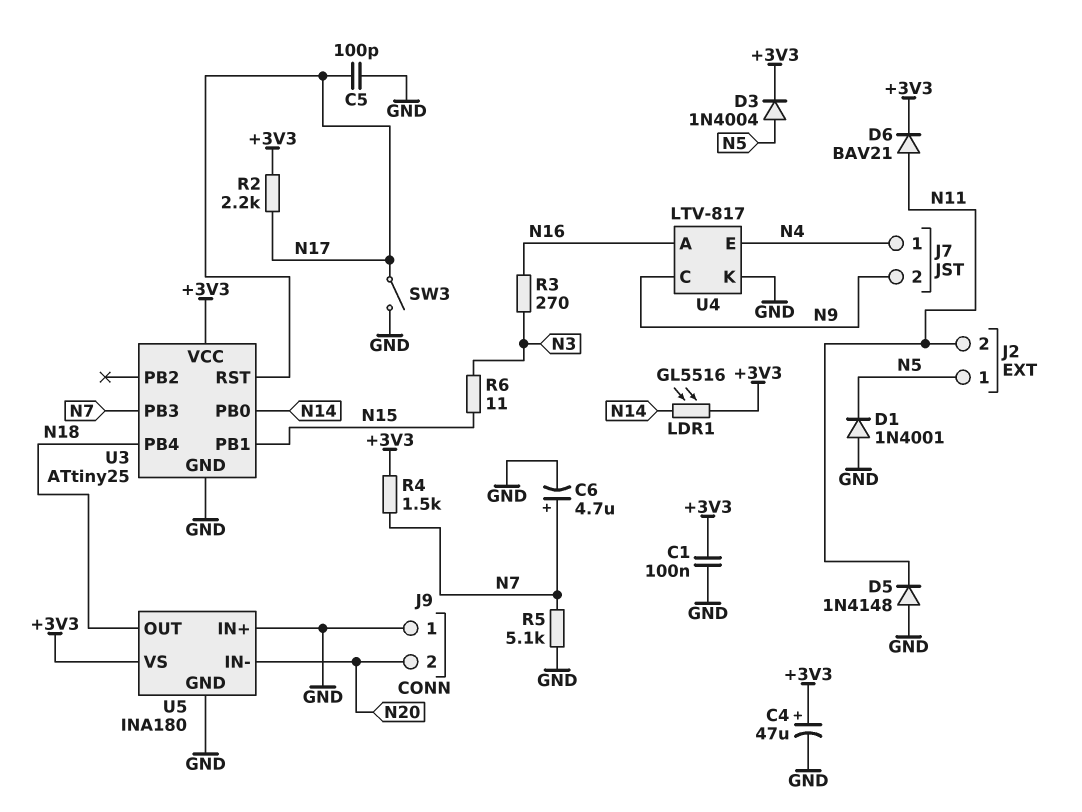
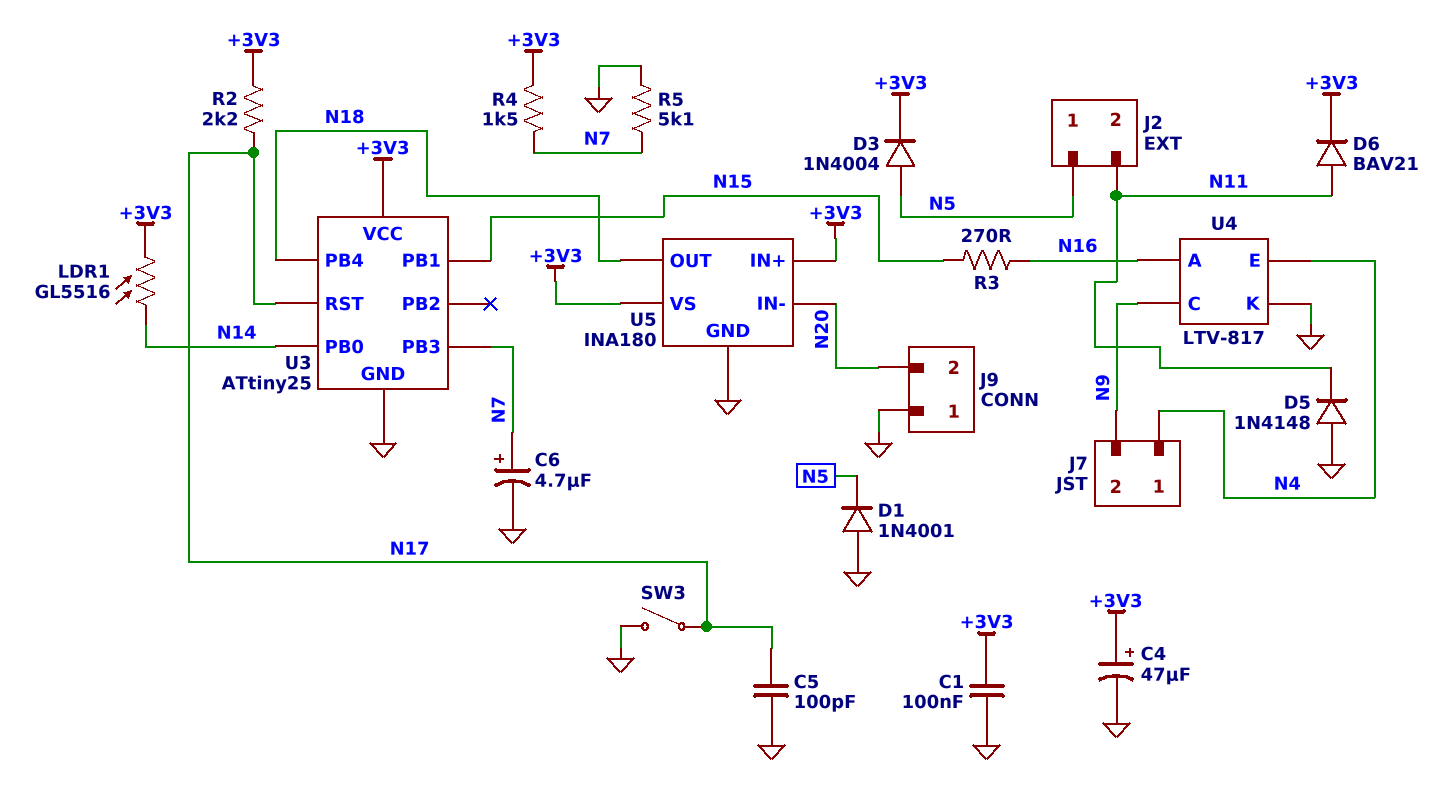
R3: 270 (N3, N16) -> 270 (N15, N16)
R6: 11 (N3, N15) -> none
U5 pin IN+: GND -> +3V3

